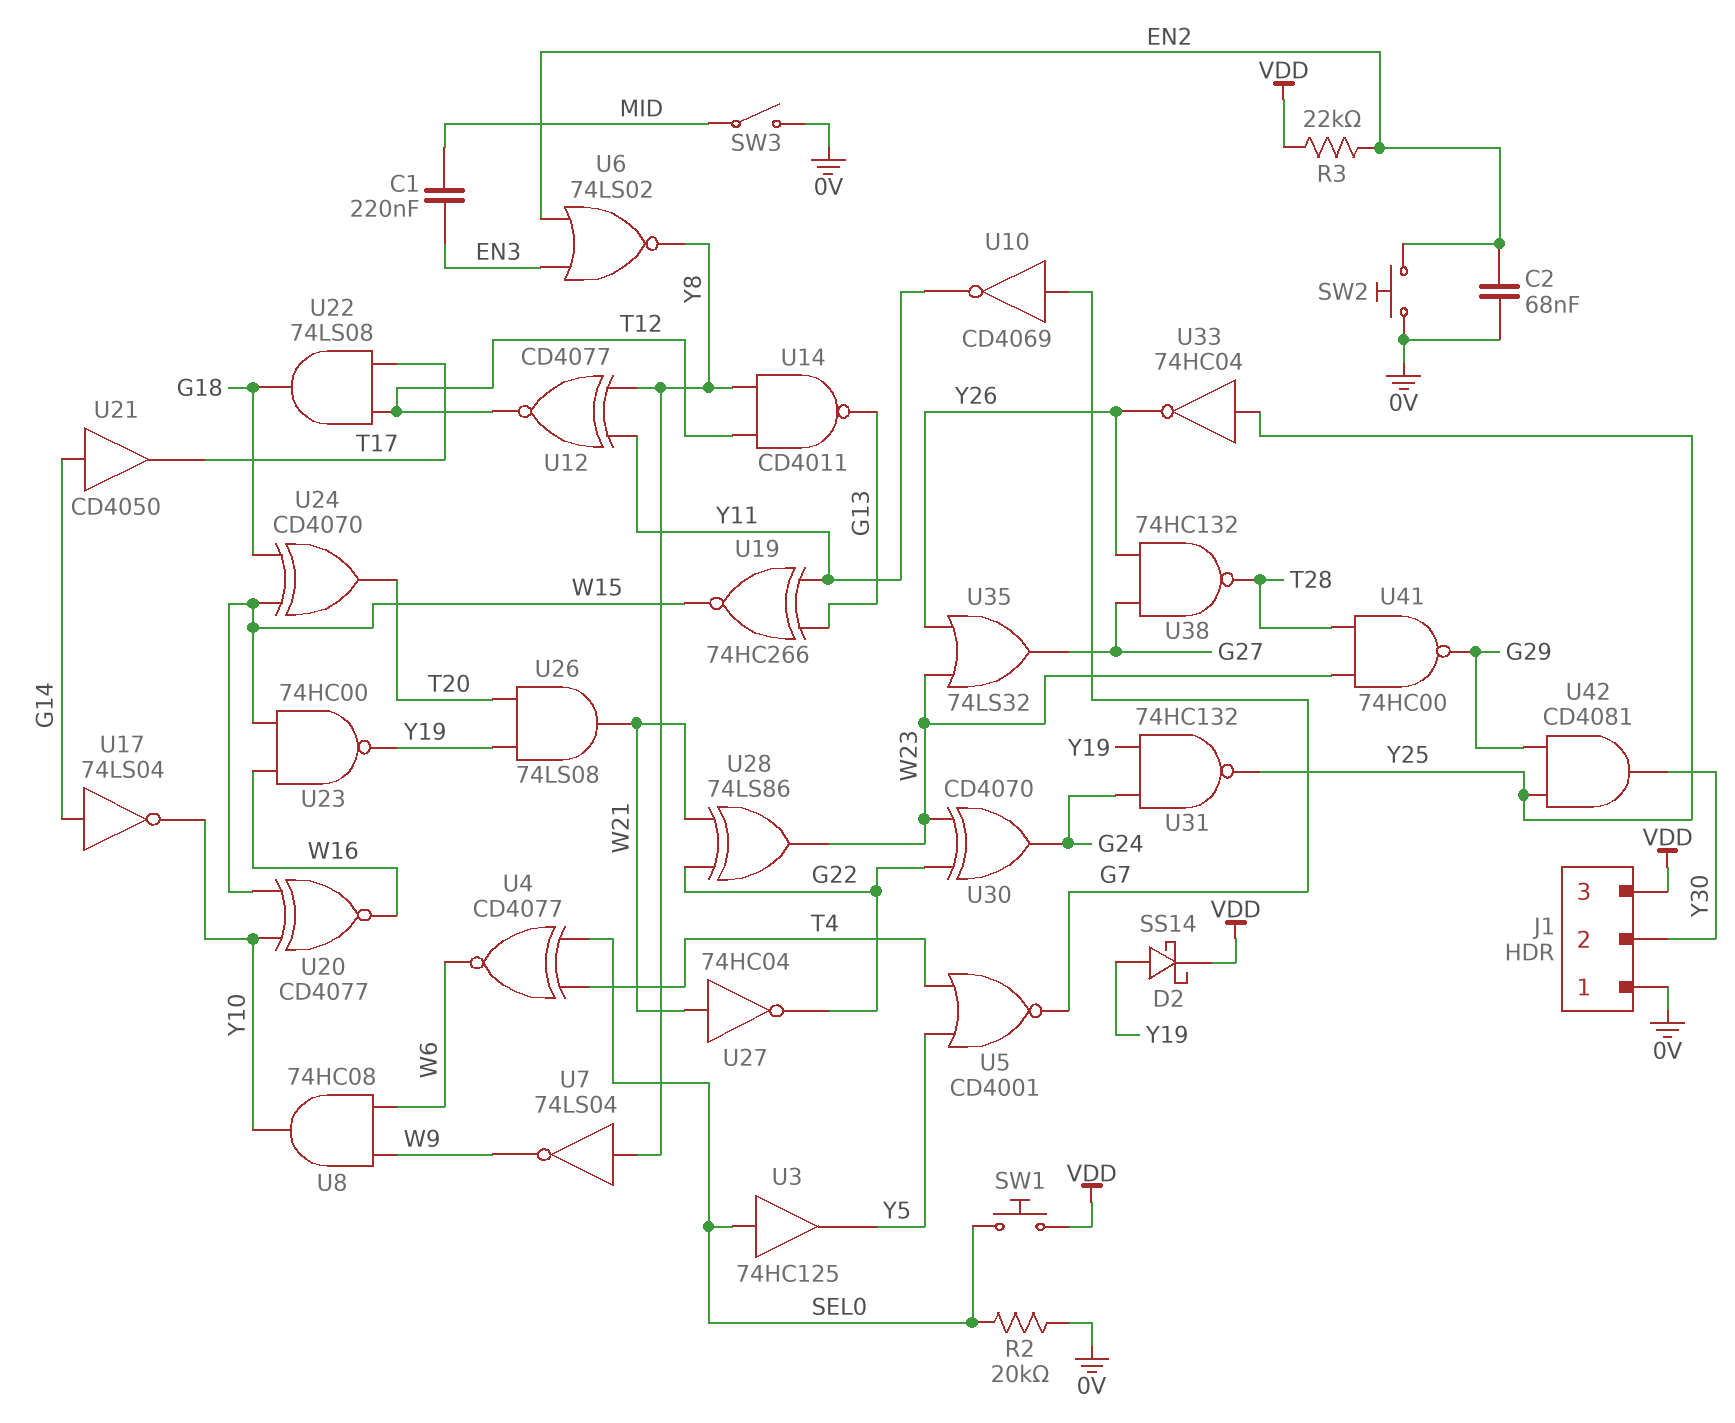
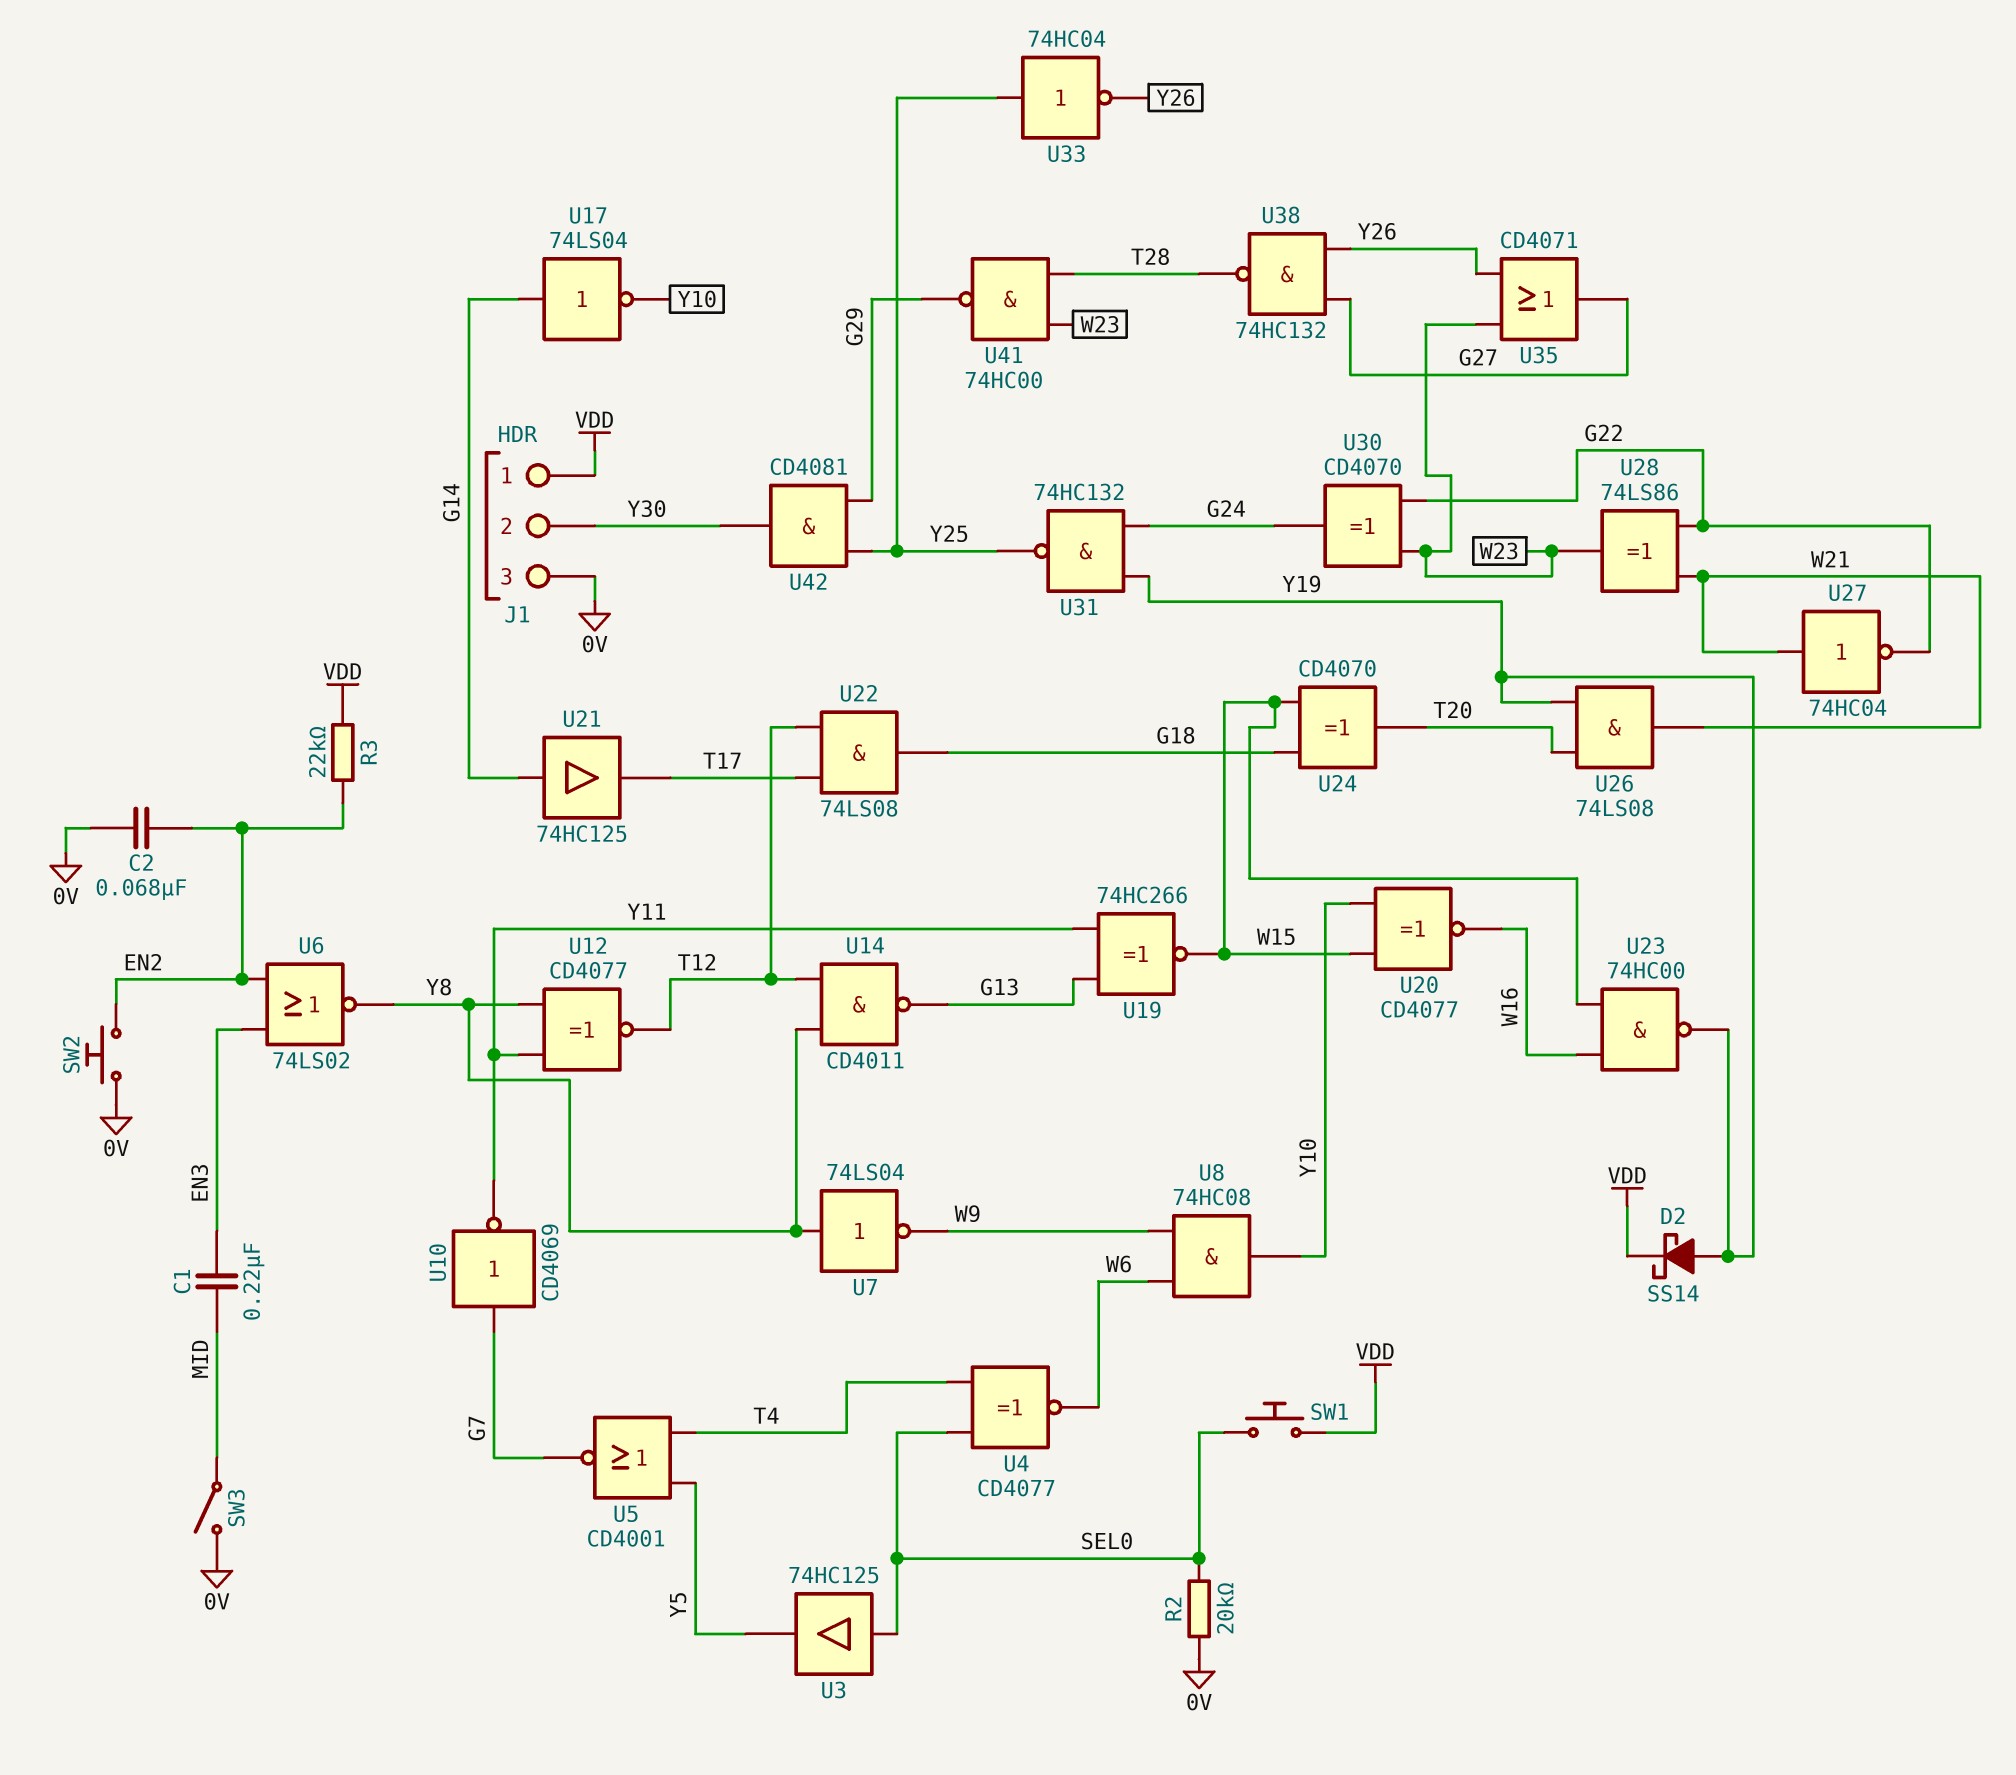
J1 pin 1: 0V -> VDD
J1 pin 3: VDD -> 0V
U21: buffer CD4050 (in G14, out T17) -> buffer 74HC125 (in G14, out T17)
U35: OR 74LS32 (in W23, in Y26, out G27) -> OR CD4071 (in W23, in Y26, out G27)

